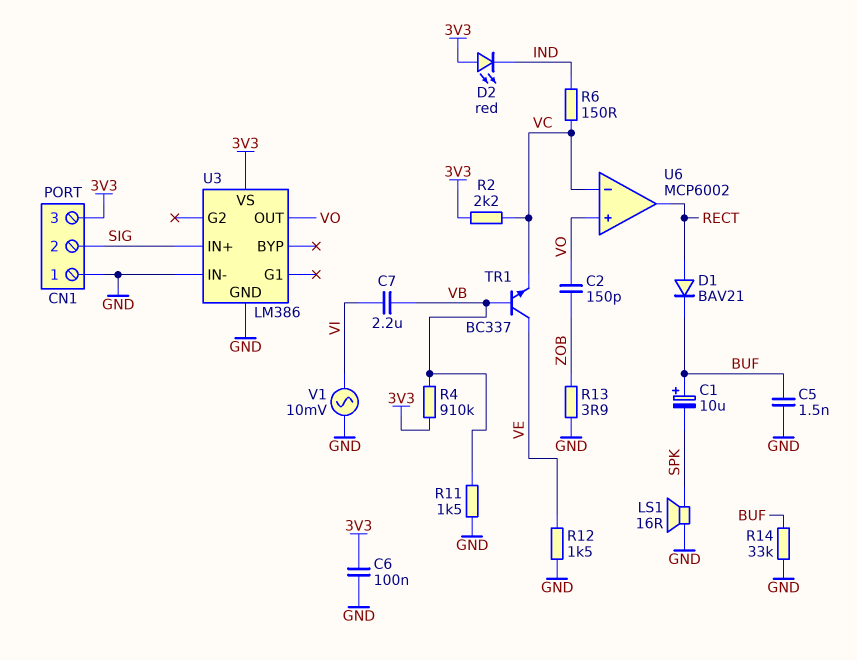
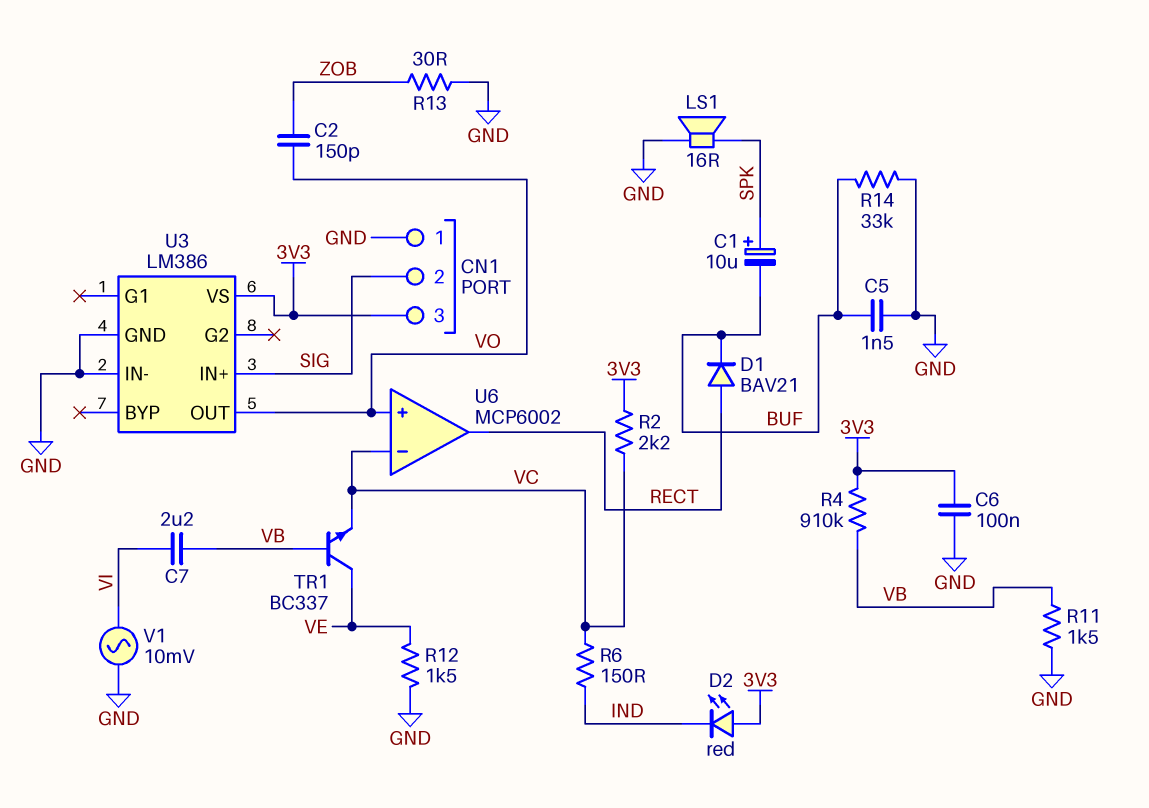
C1: 10uF (plus BUF, minus SPK) -> 10uF (plus SPK, minus BUF)
R13: 3.9 (GND, ZOB) -> 30 (GND, ZOB)

